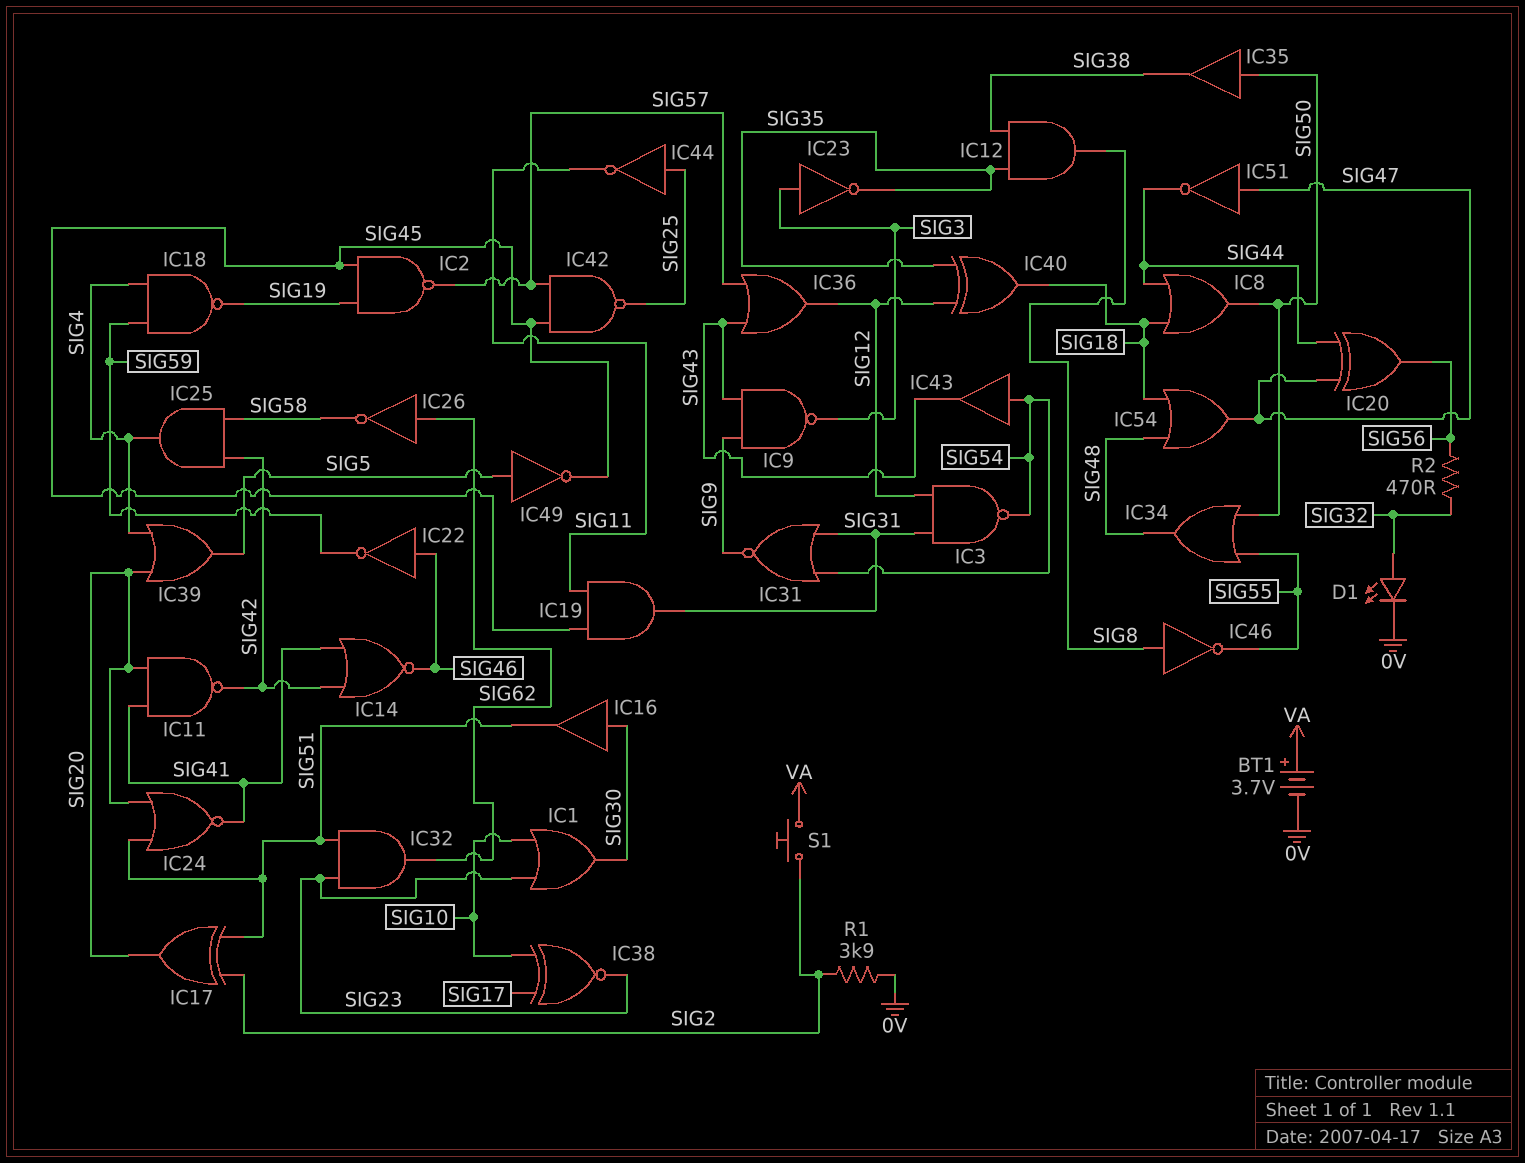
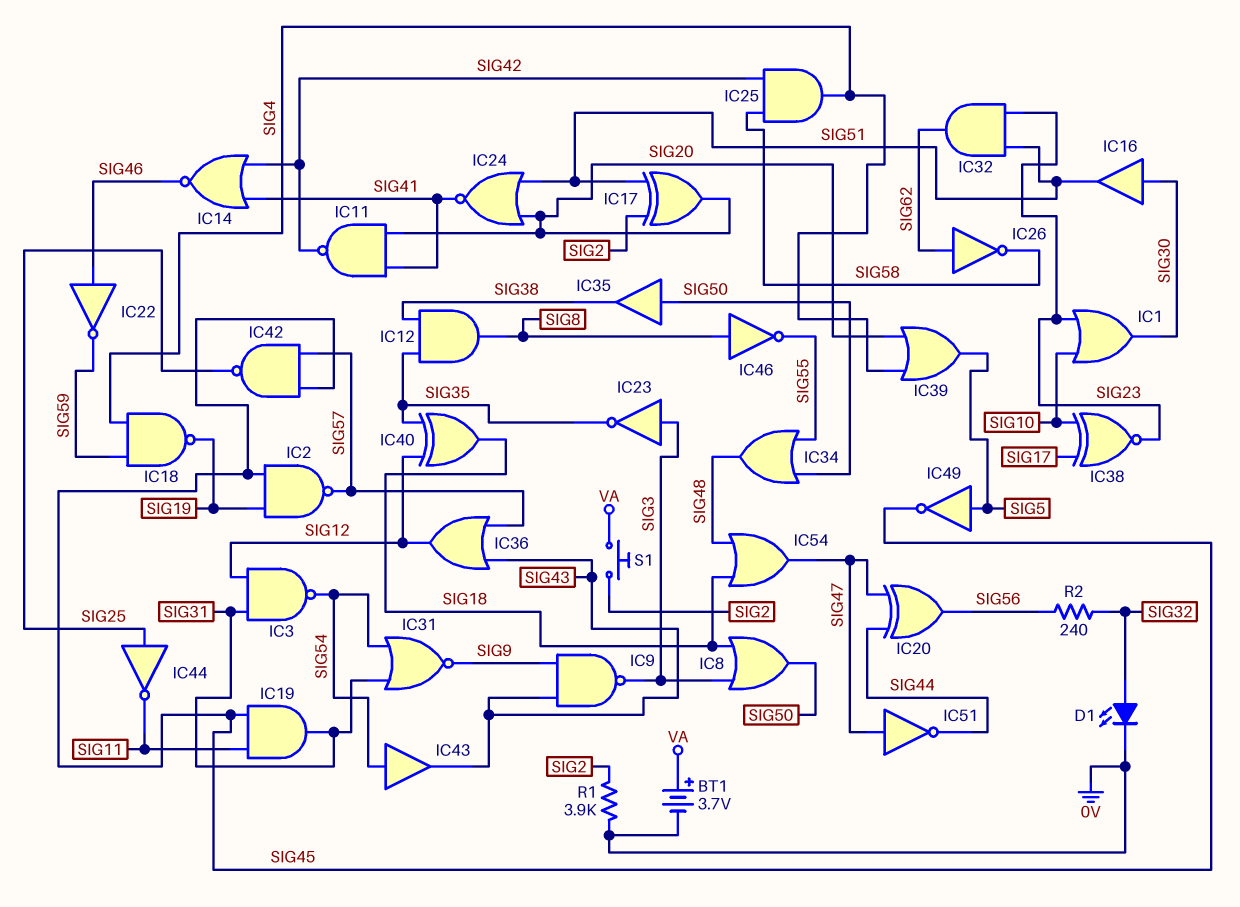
IC8: OR (in SIG18, in SIG44, out SIG50) -> OR (in SIG3, in SIG18, out SIG50)
R2: 470 (SIG32, SIG56) -> 240 (SIG32, SIG56)

